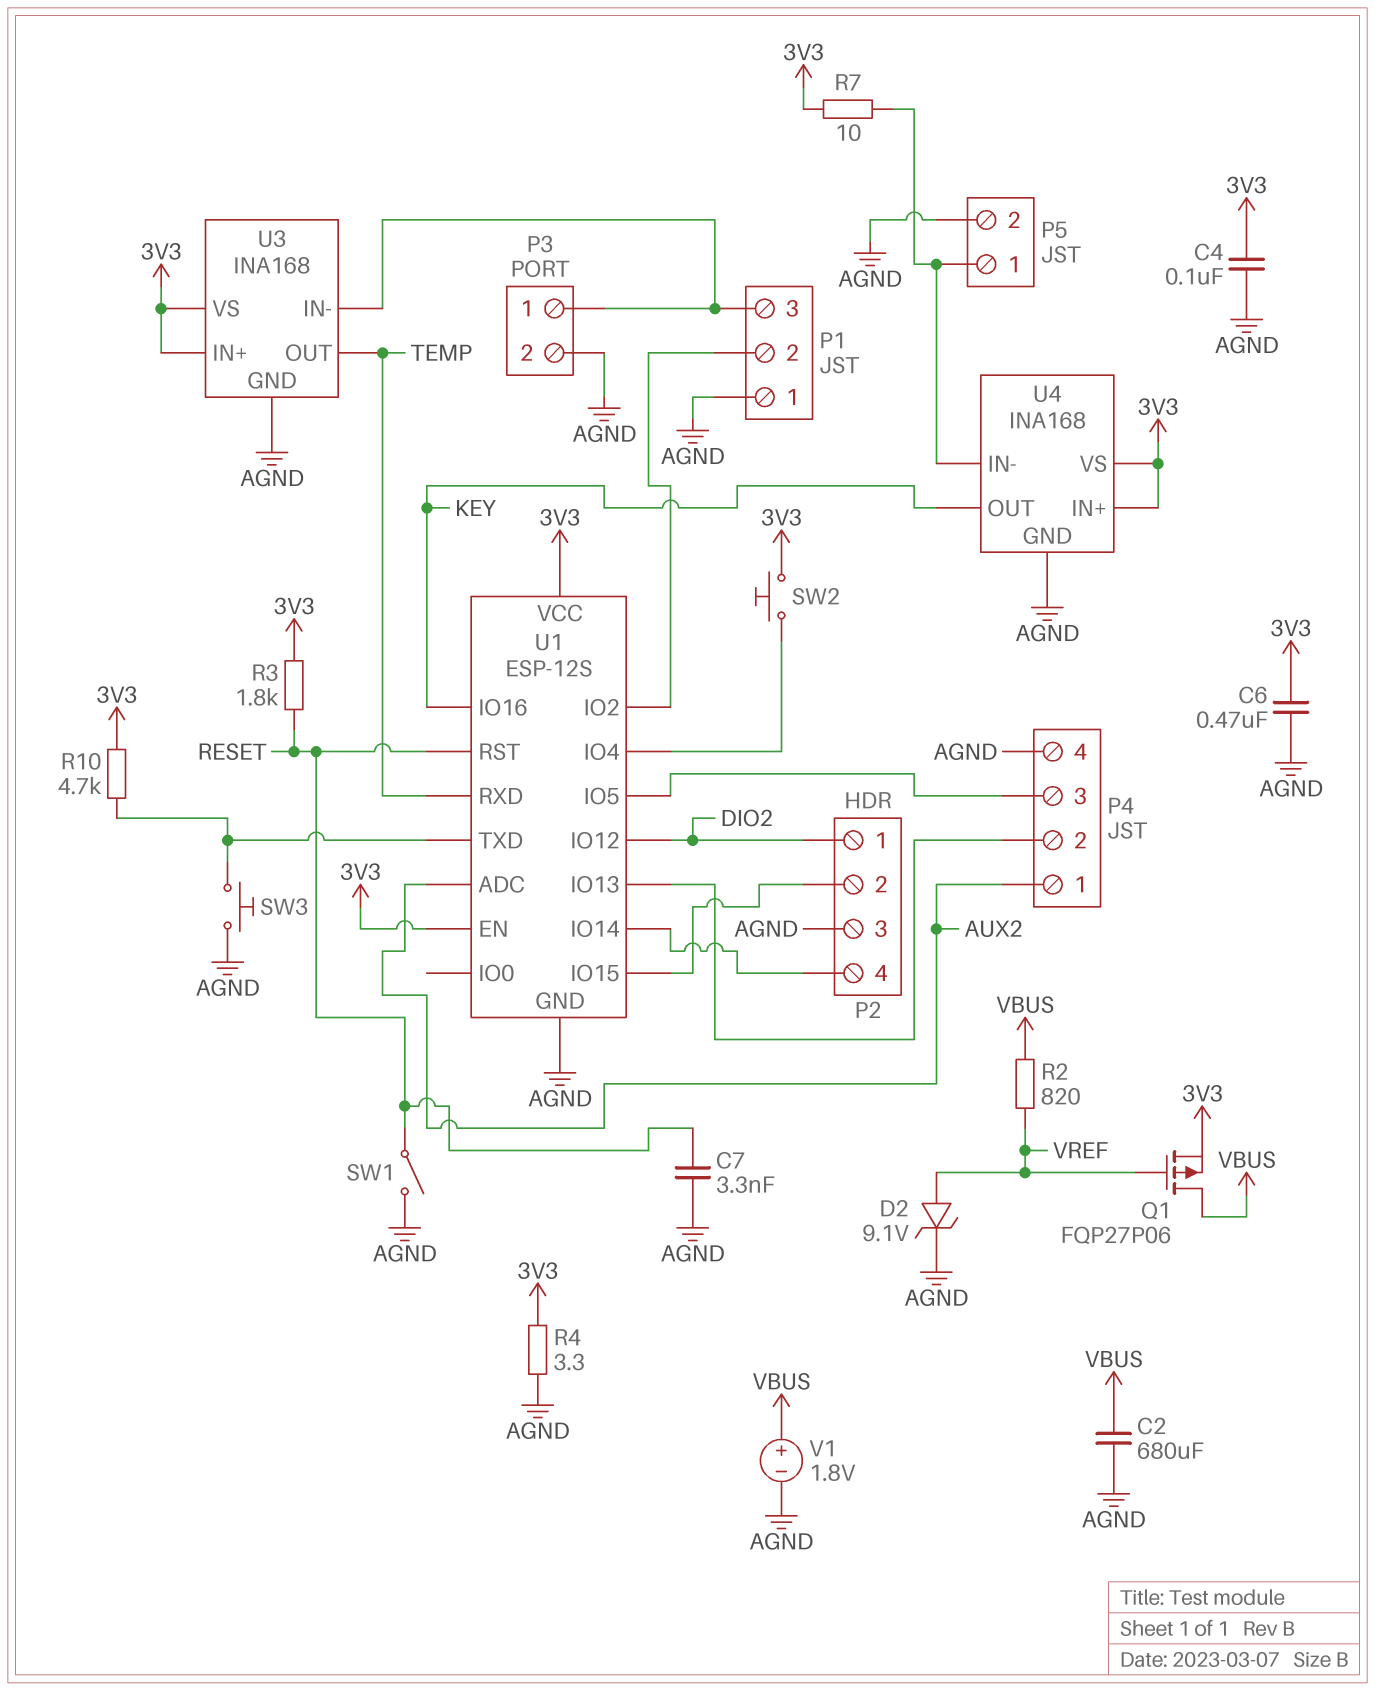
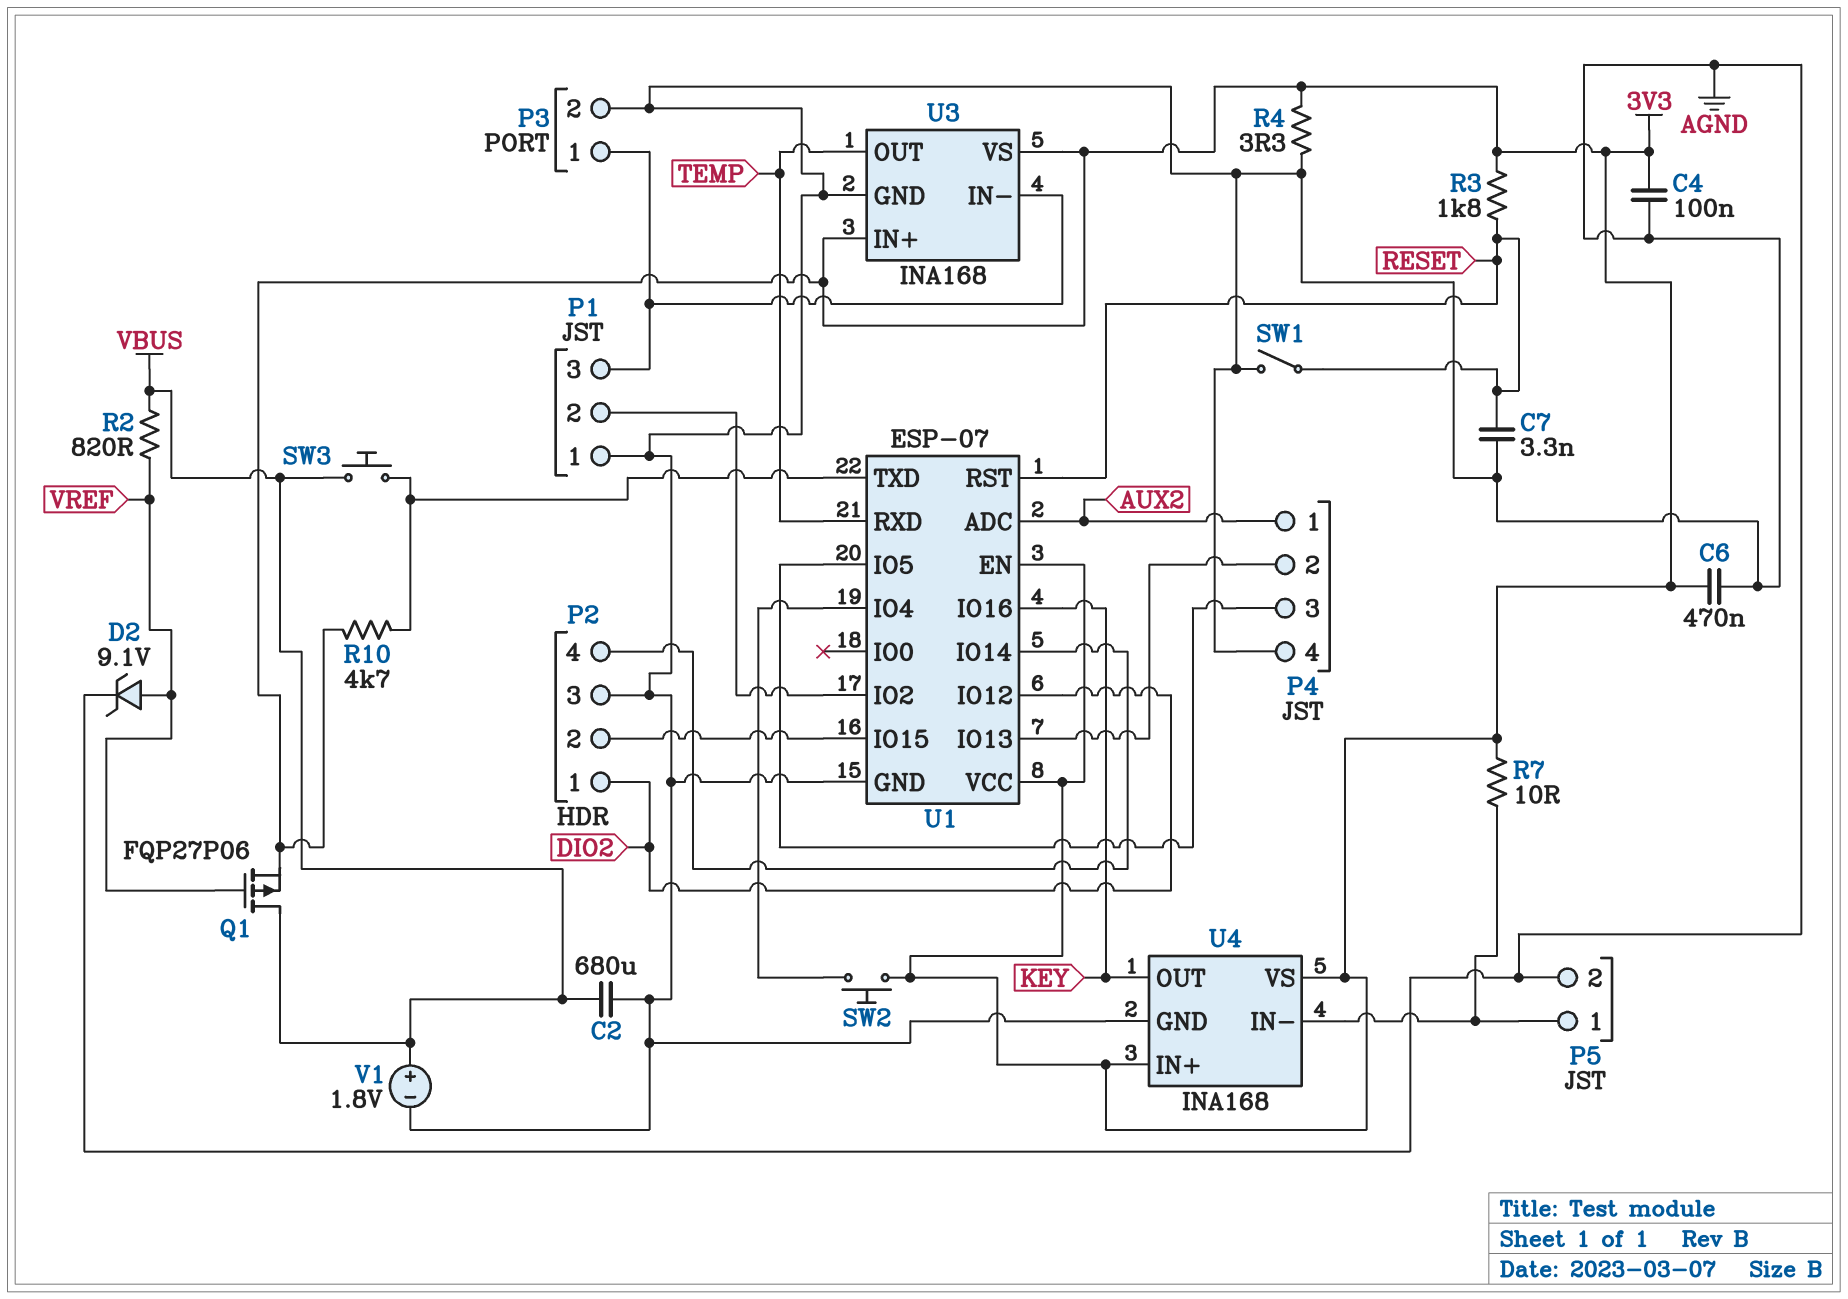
SW3: button (AGND, U1/TXD) -> button (U1/TXD, VBUS)
U1: ESP-12S -> ESP-07

